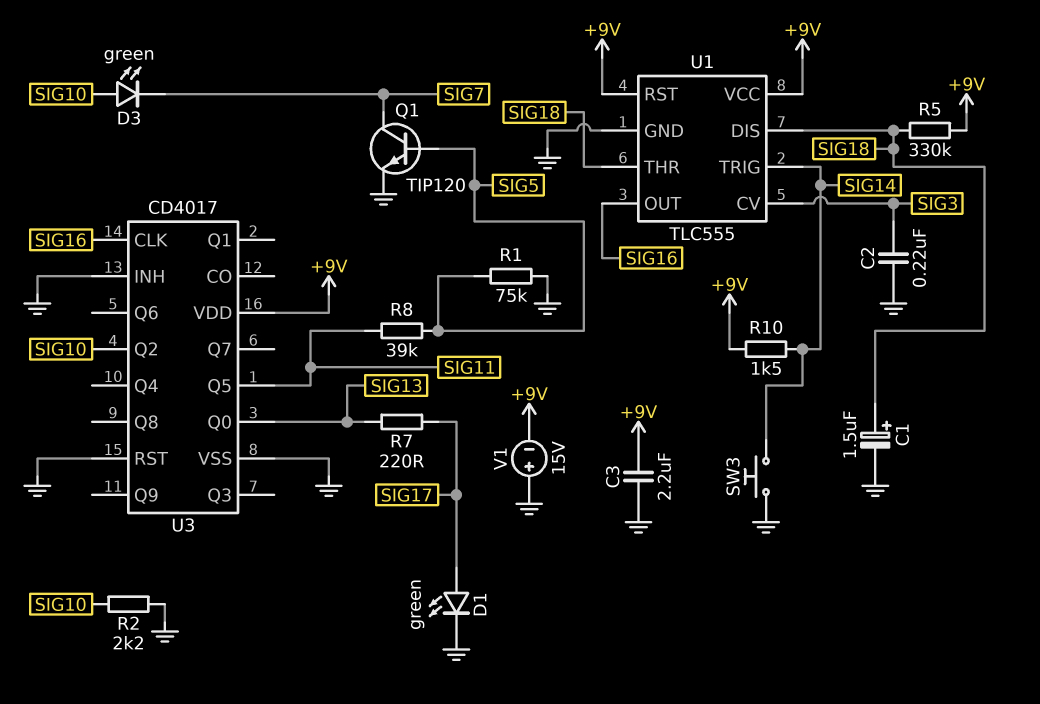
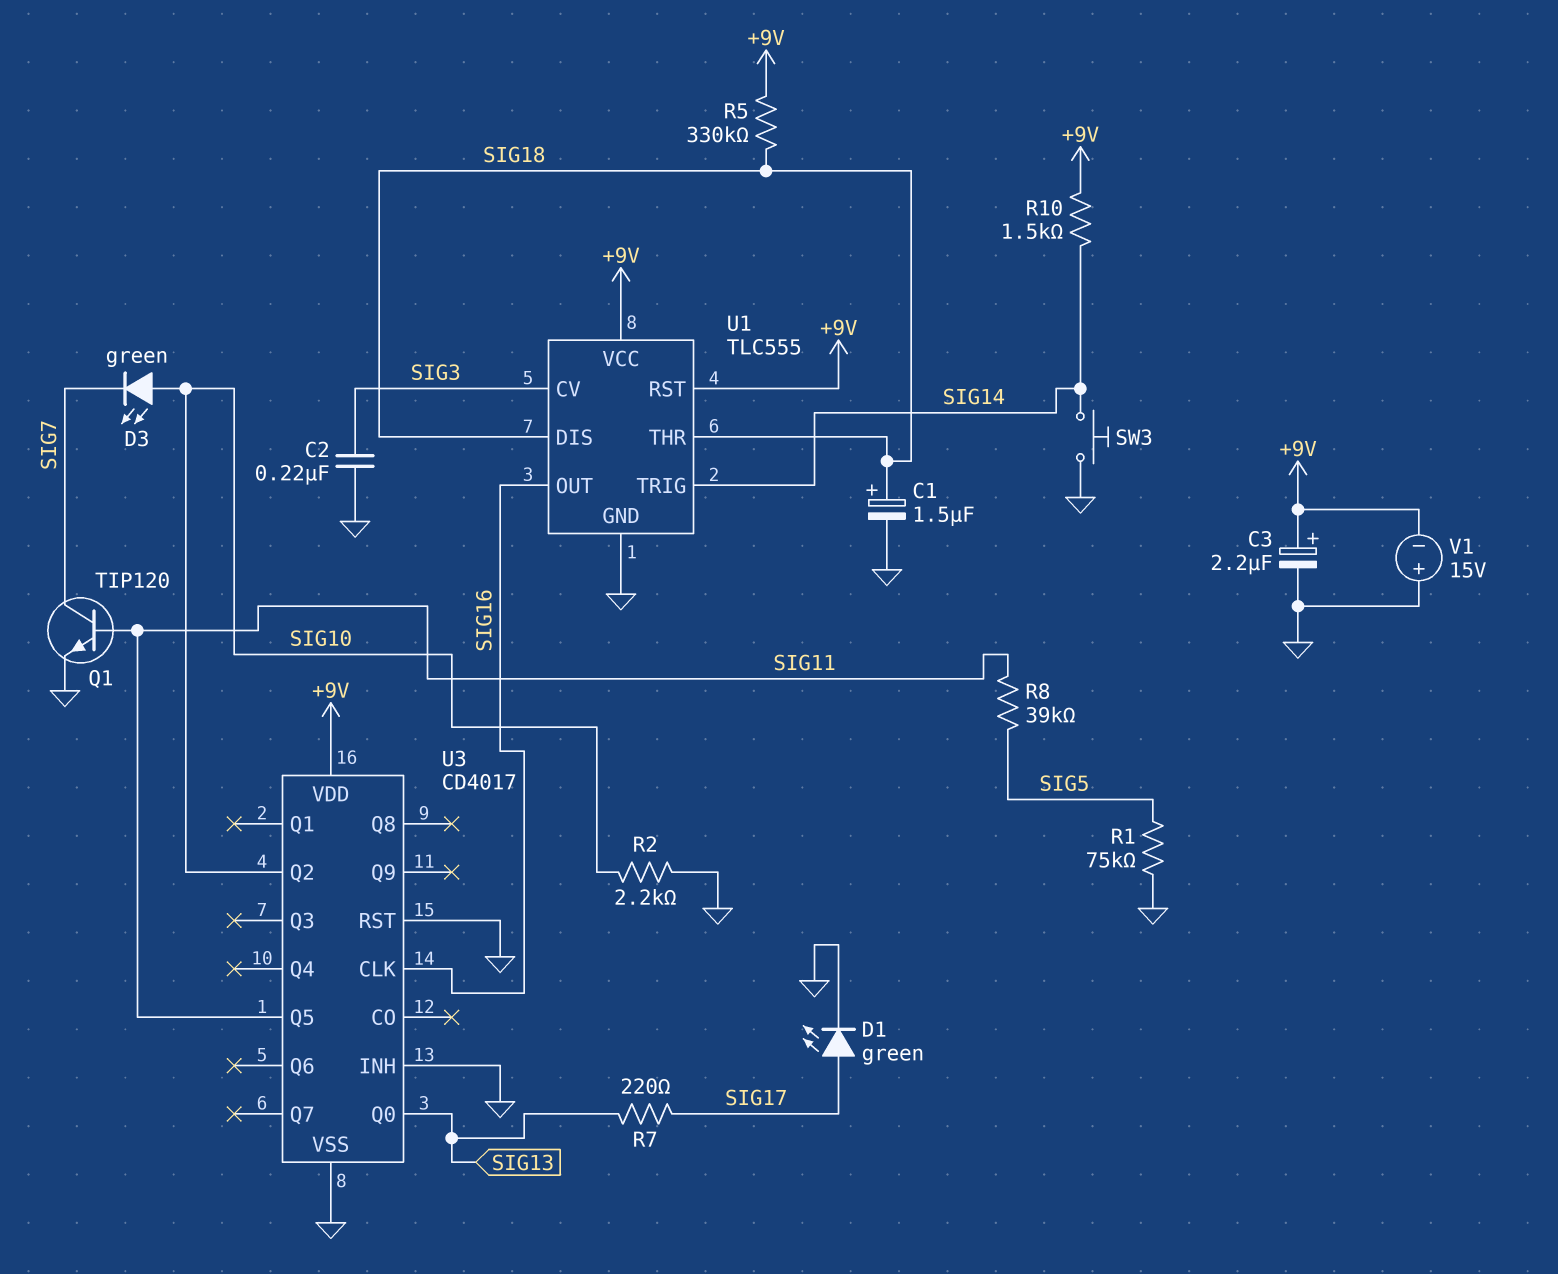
C3: 2.2uF (+9V, GND) -> 2.2uF (plus +9V, minus GND)
Q1: NPN TIP120 (B SIG5, C SIG7, E GND) -> NPN TIP120 (B SIG11, C SIG7, E GND)

